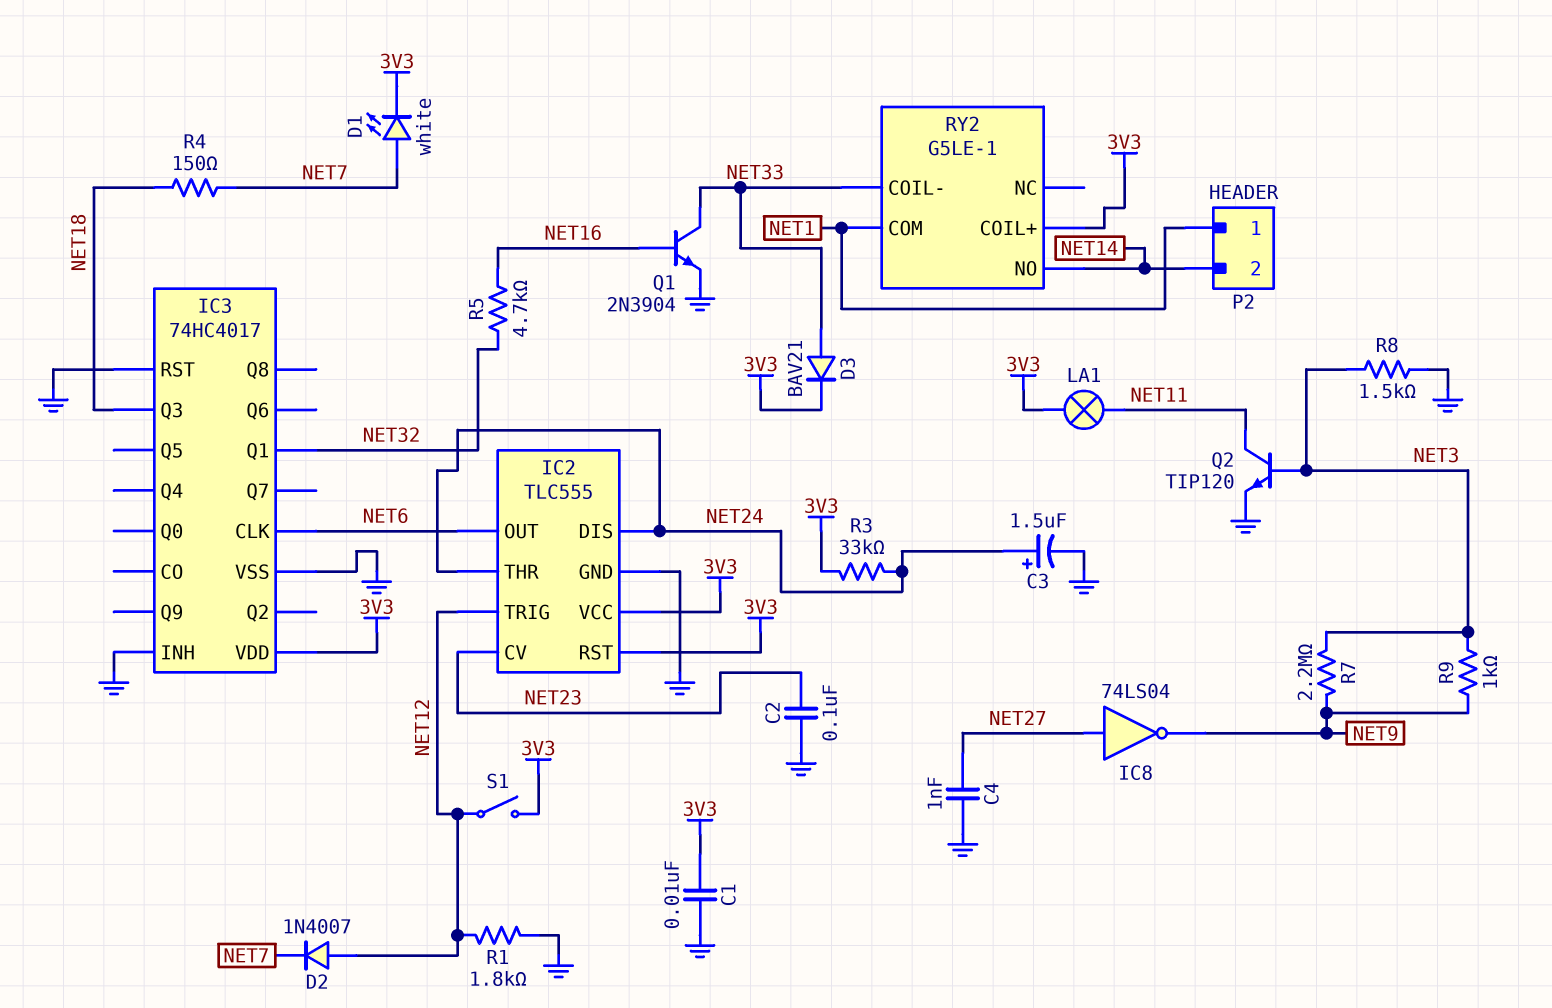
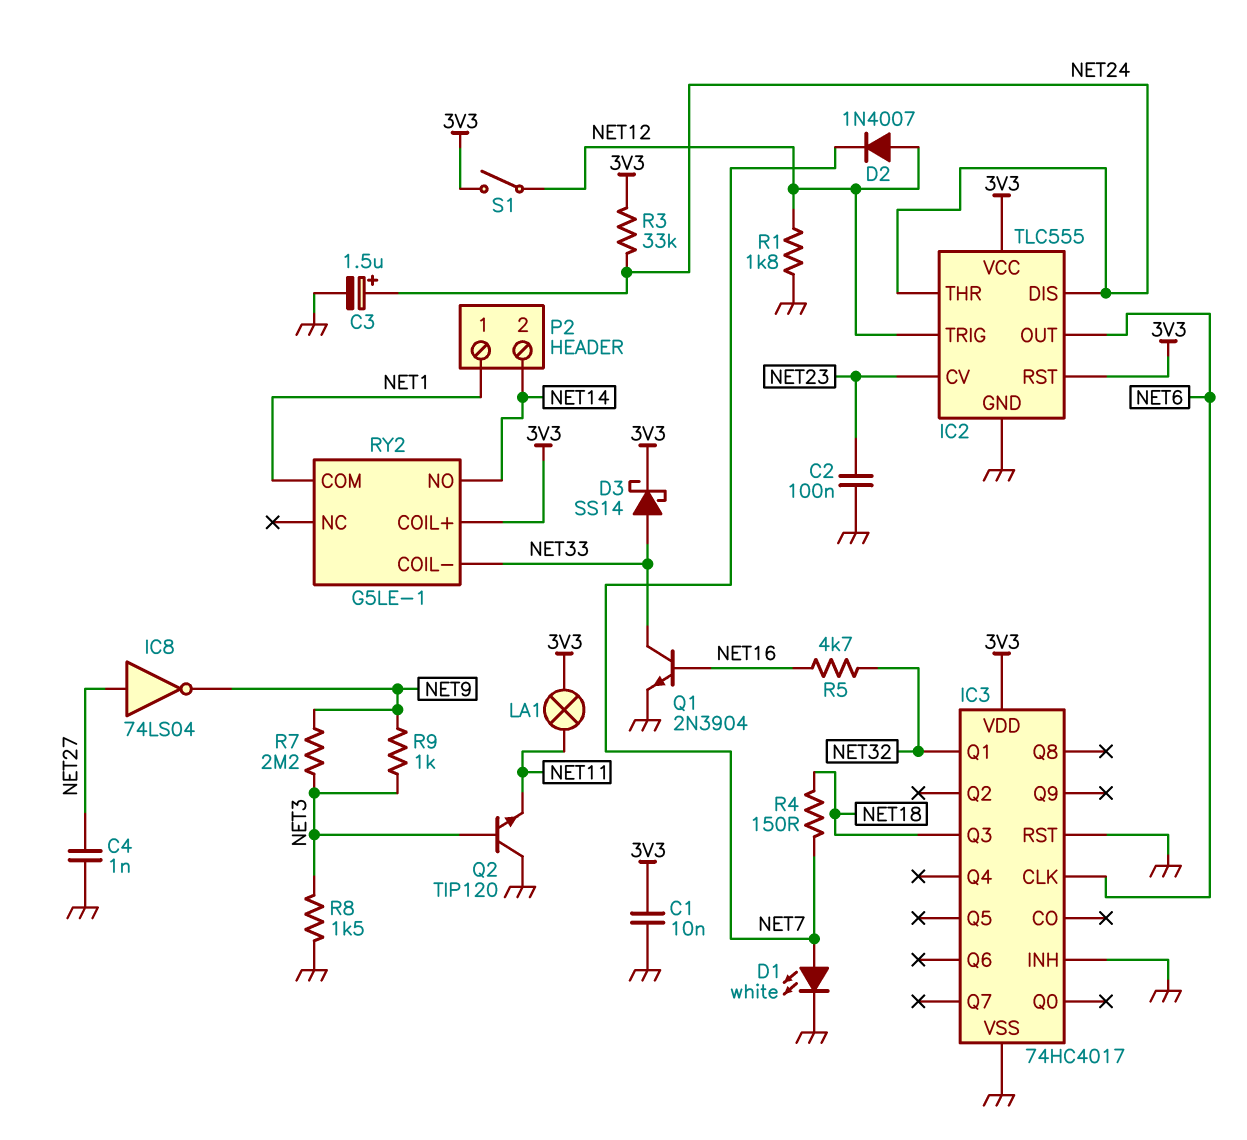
D1: LED white (A NET7, K 3V3) -> LED white (A NET7, K GND)
D3: diode BAV21 (A NET33, K 3V3) -> schottky SS14 (A NET33, K 3V3)
Q2: NPN TIP120 (B NET3, C NET11, E GND) -> NPN TIP120 (B NET3, C GND, E NET11)

